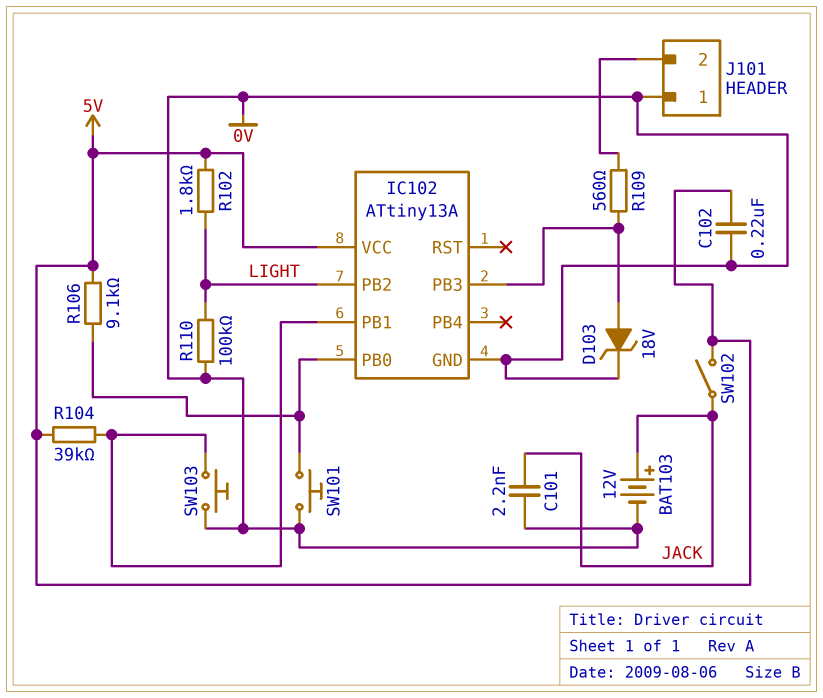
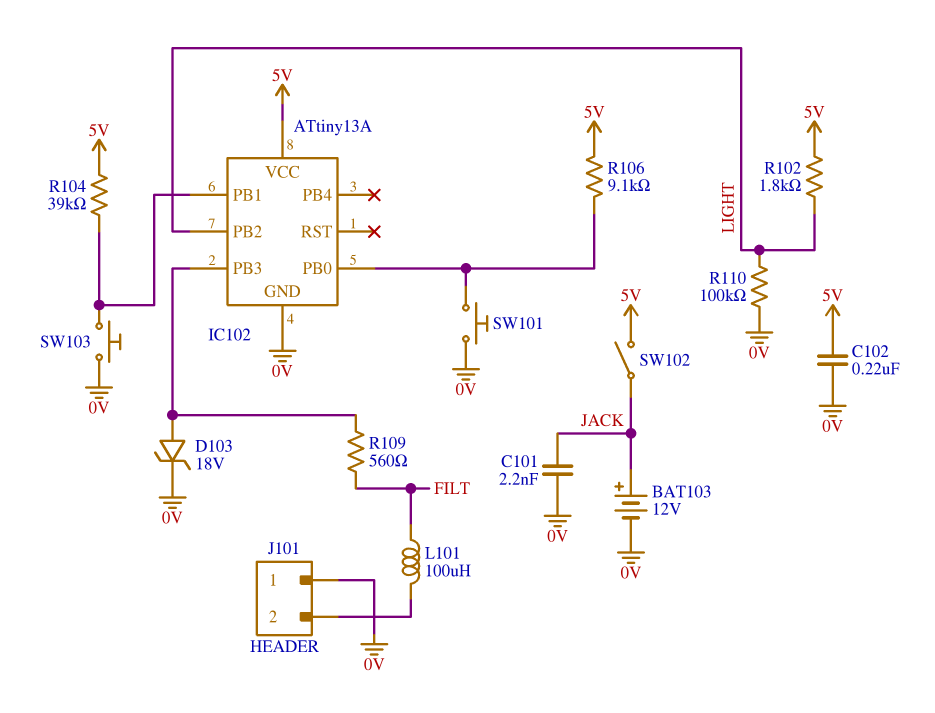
L101: none -> 100uH (FILT, J101/2)
R109: 560 (IC102/PB3, J101/2) -> 560 (FILT, IC102/PB3)

